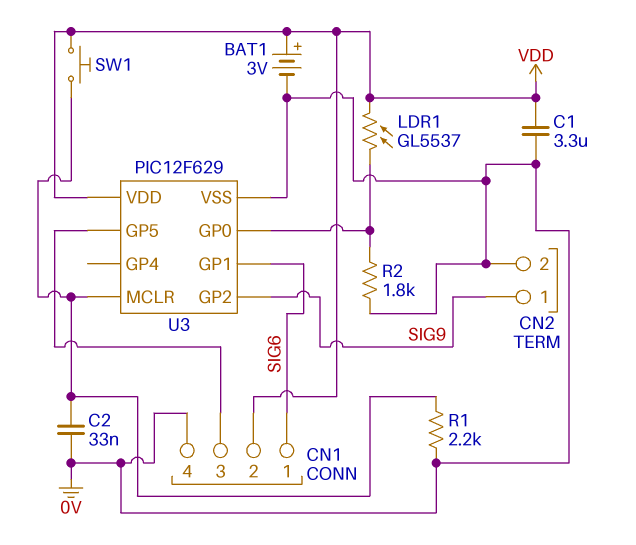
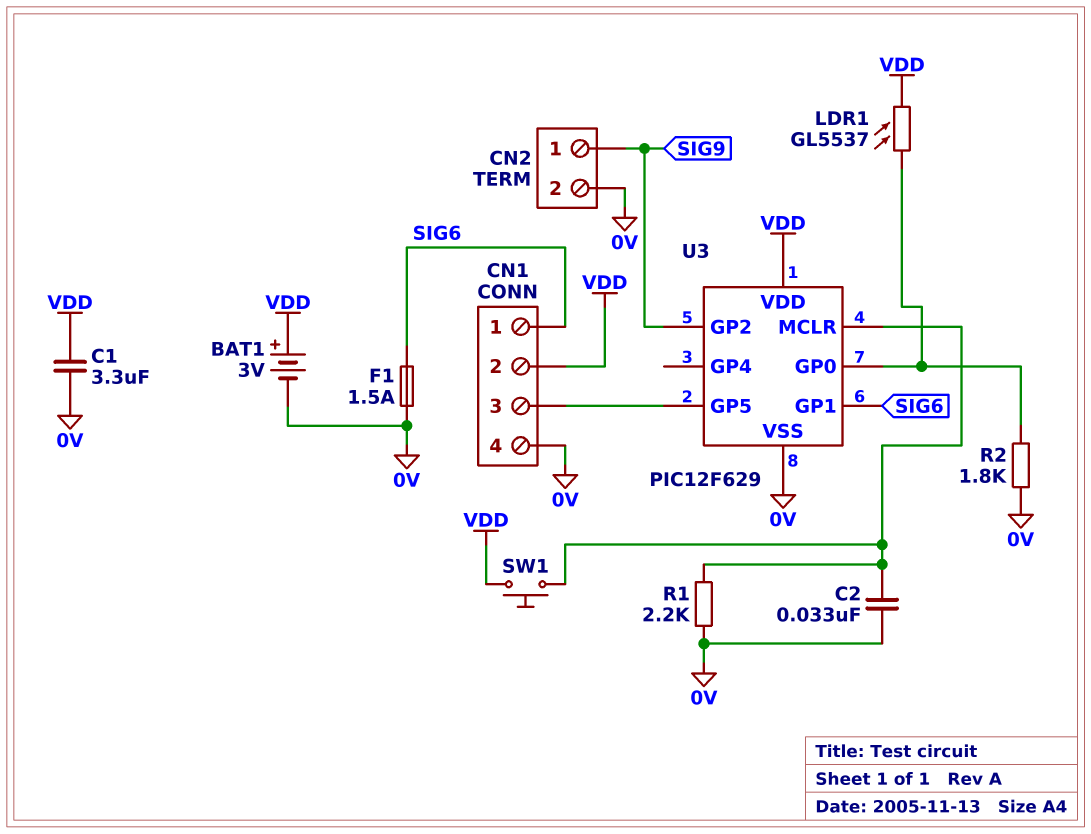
F1: none -> 1.5A (0V, SIG6)

